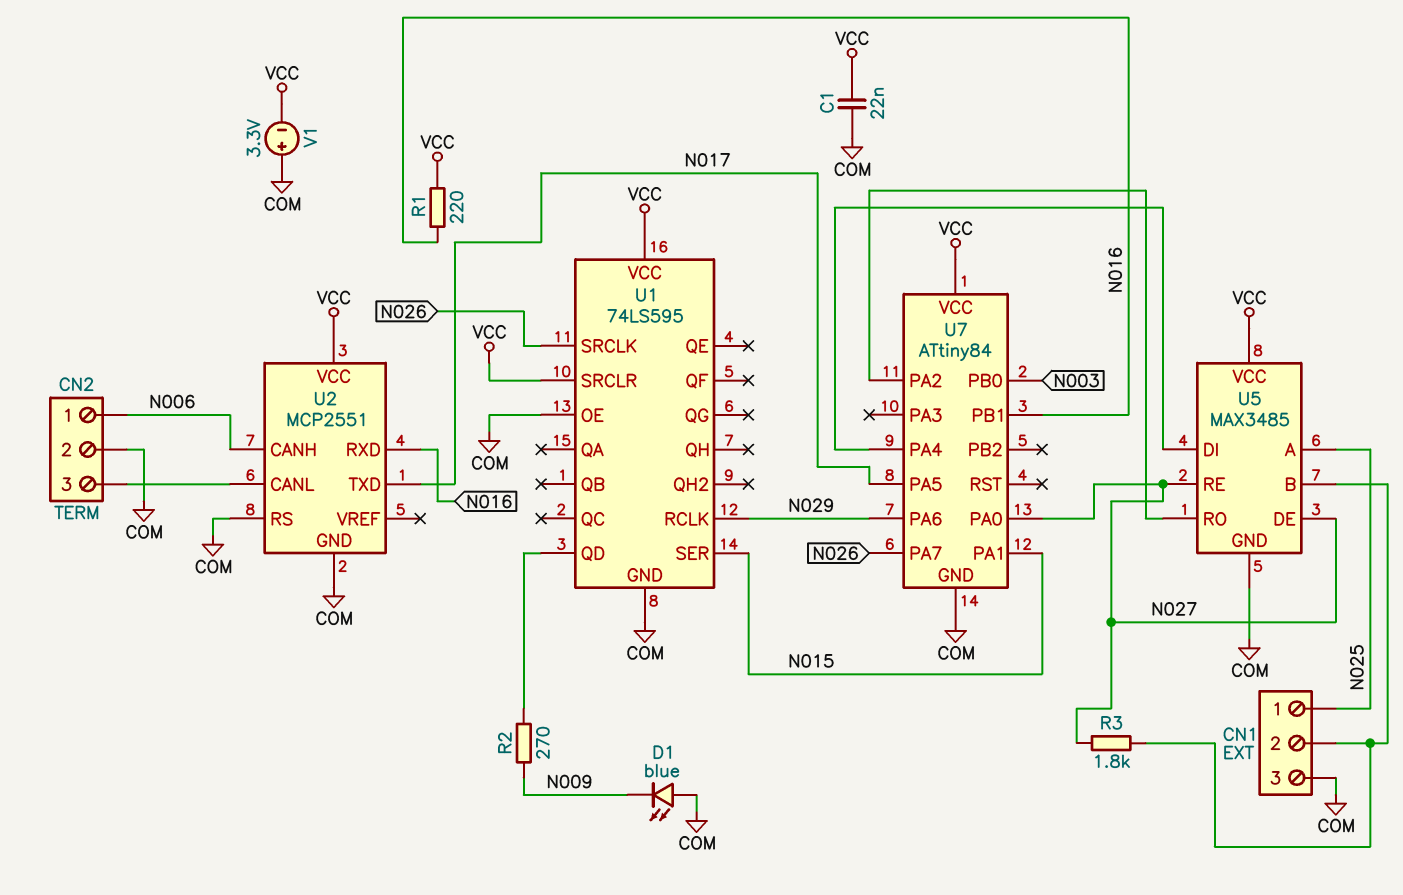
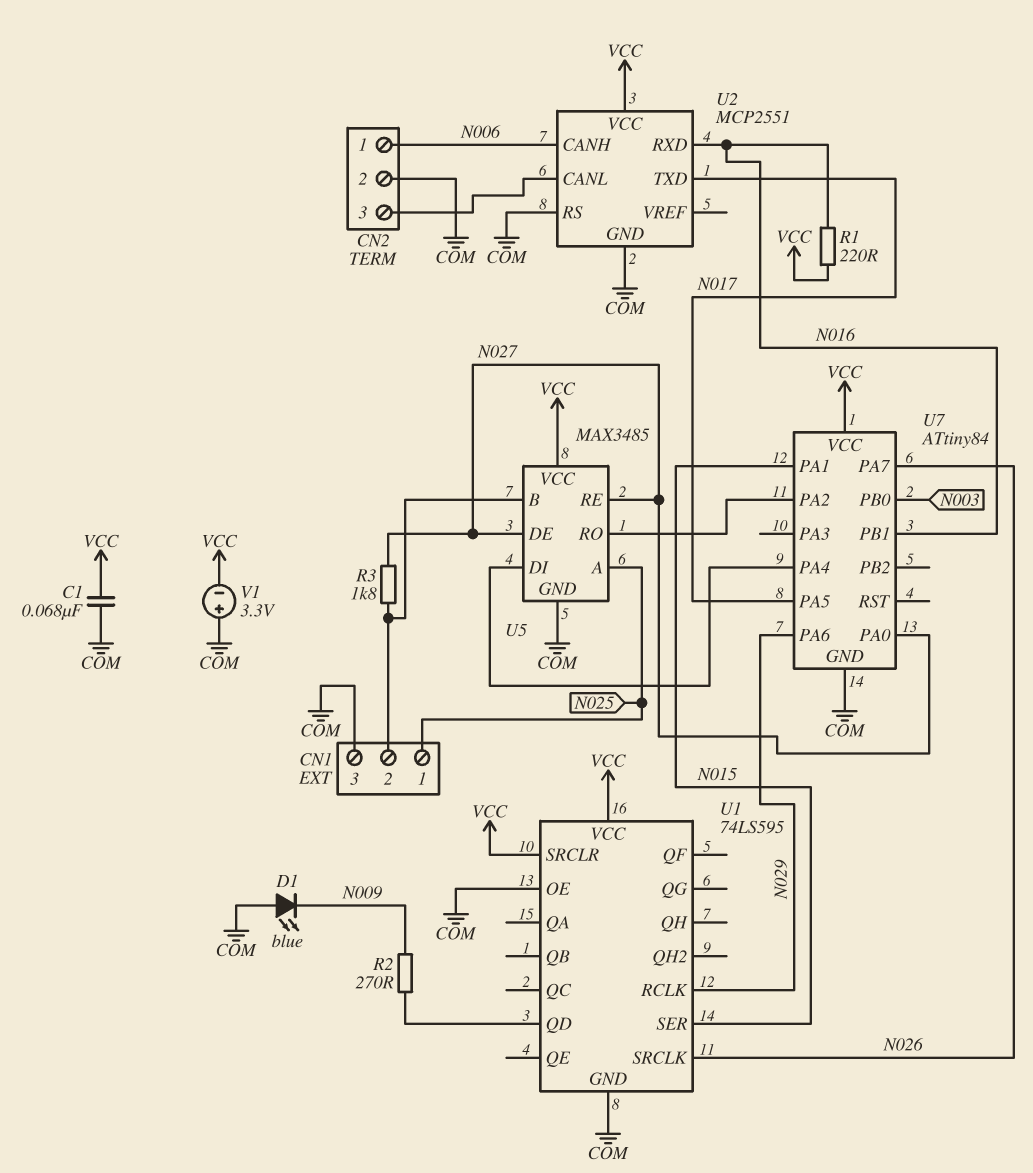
C1: 22nF (COM, VCC) -> 68nF (COM, VCC)

